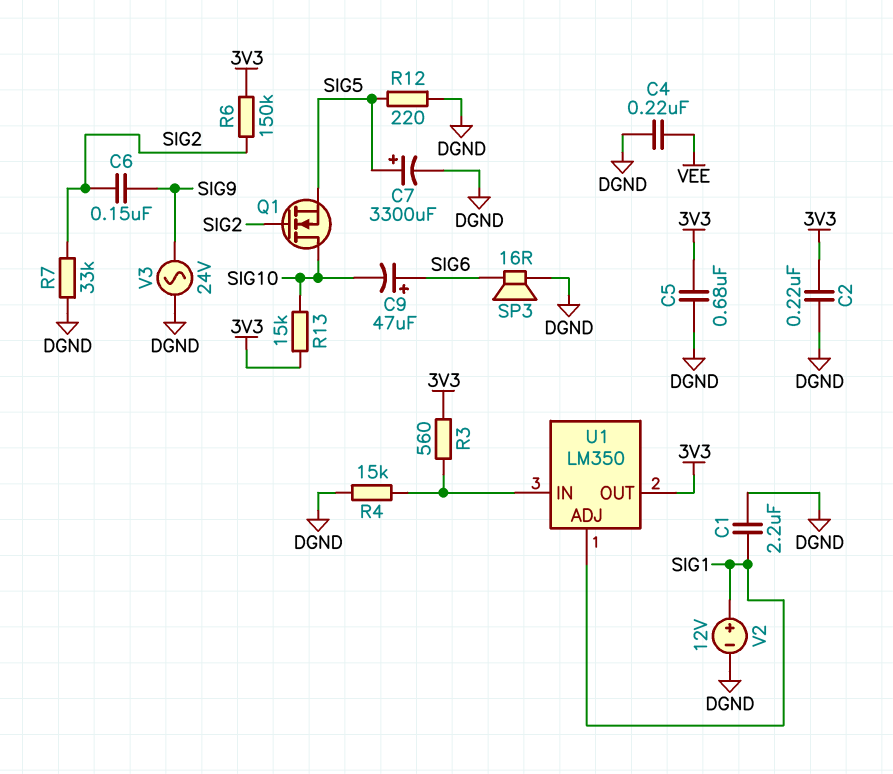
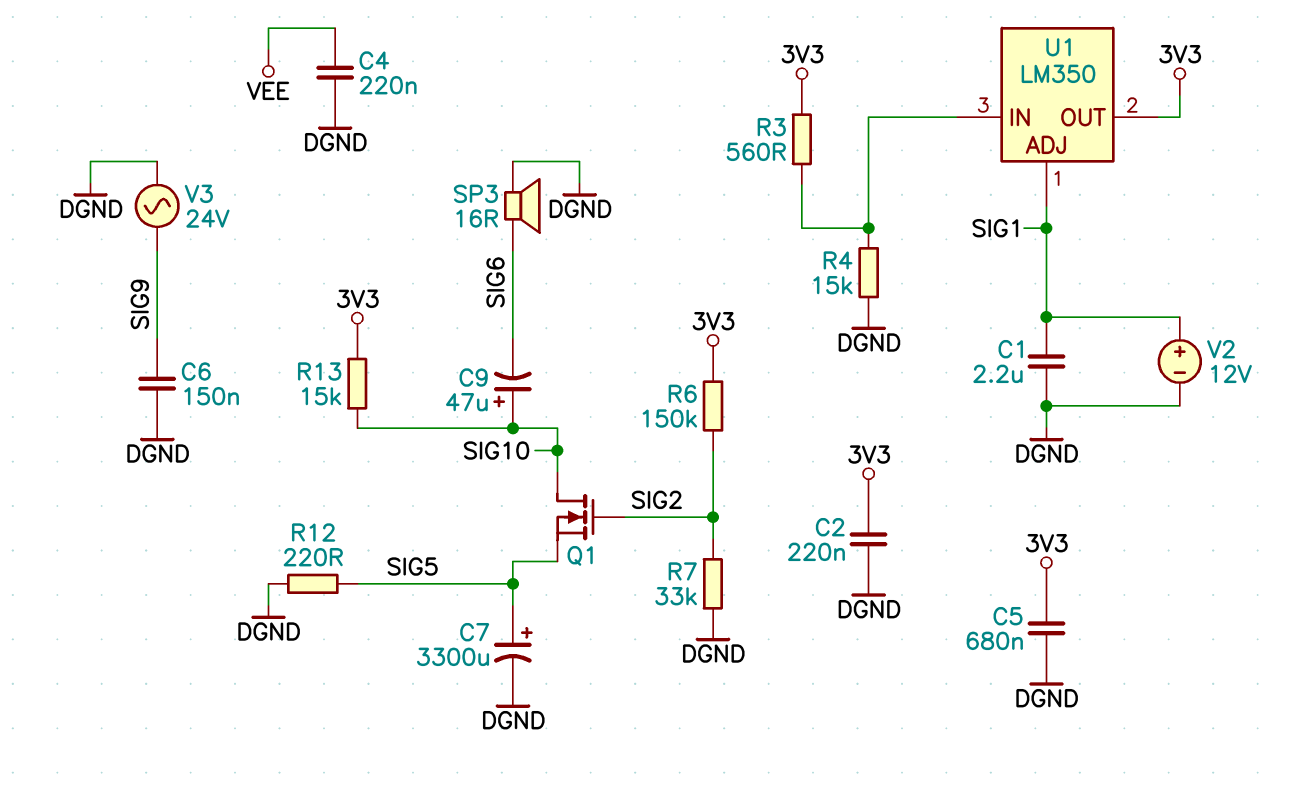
C6: 150nF (SIG2, SIG9) -> 150nF (DGND, SIG9)
C9: 47uF (plus SIG6, minus SIG10) -> 47uF (plus SIG10, minus SIG6)

